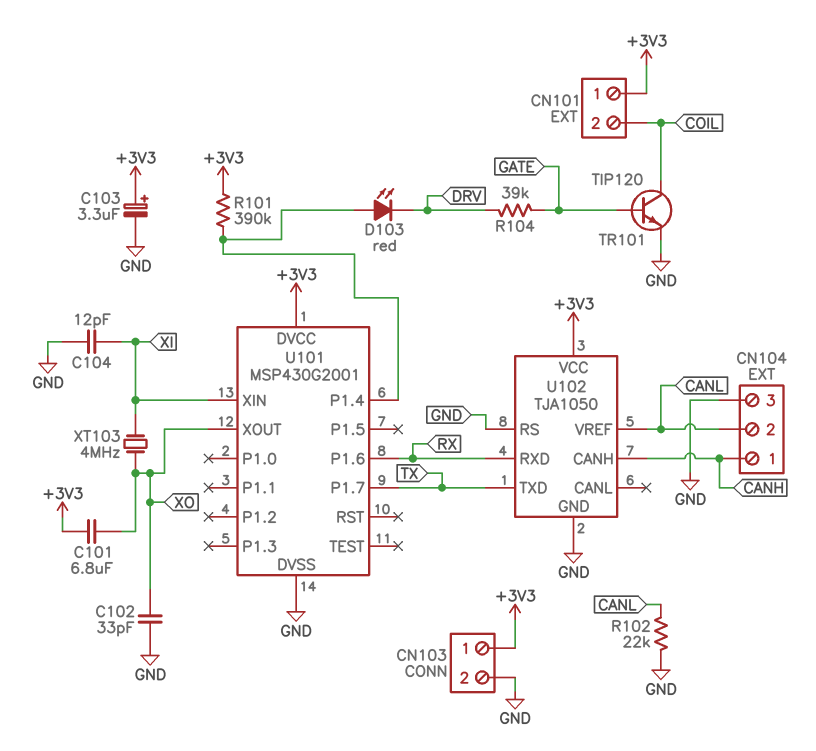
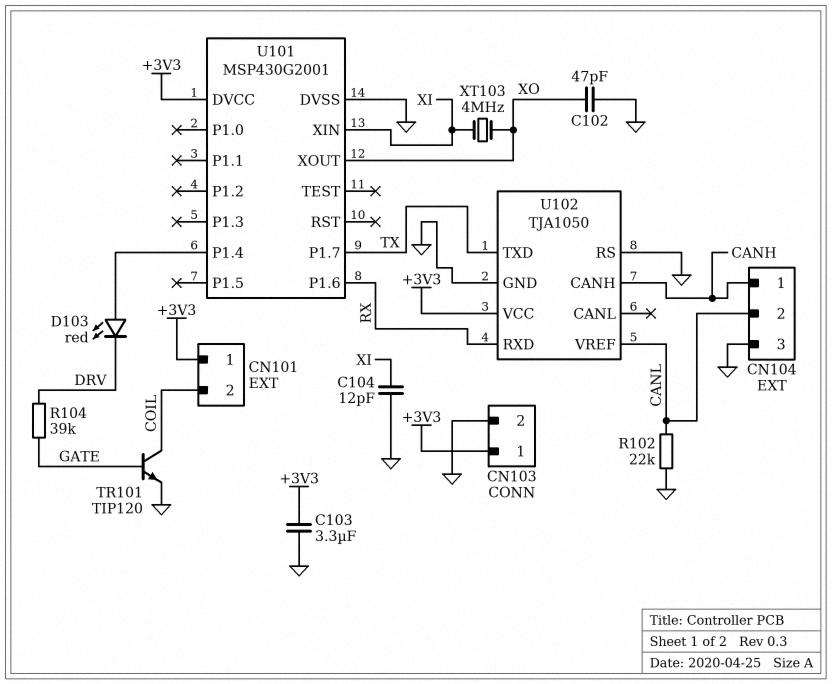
C101: 6.8uF (+3V3, XO) -> none
C102: 33pF (GND, XO) -> 47pF (GND, XO)
C103: 3.3uF (plus +3V3, minus GND) -> 3.3uF (+3V3, GND)
R101: 390k (+3V3, U101/P1.4) -> none

